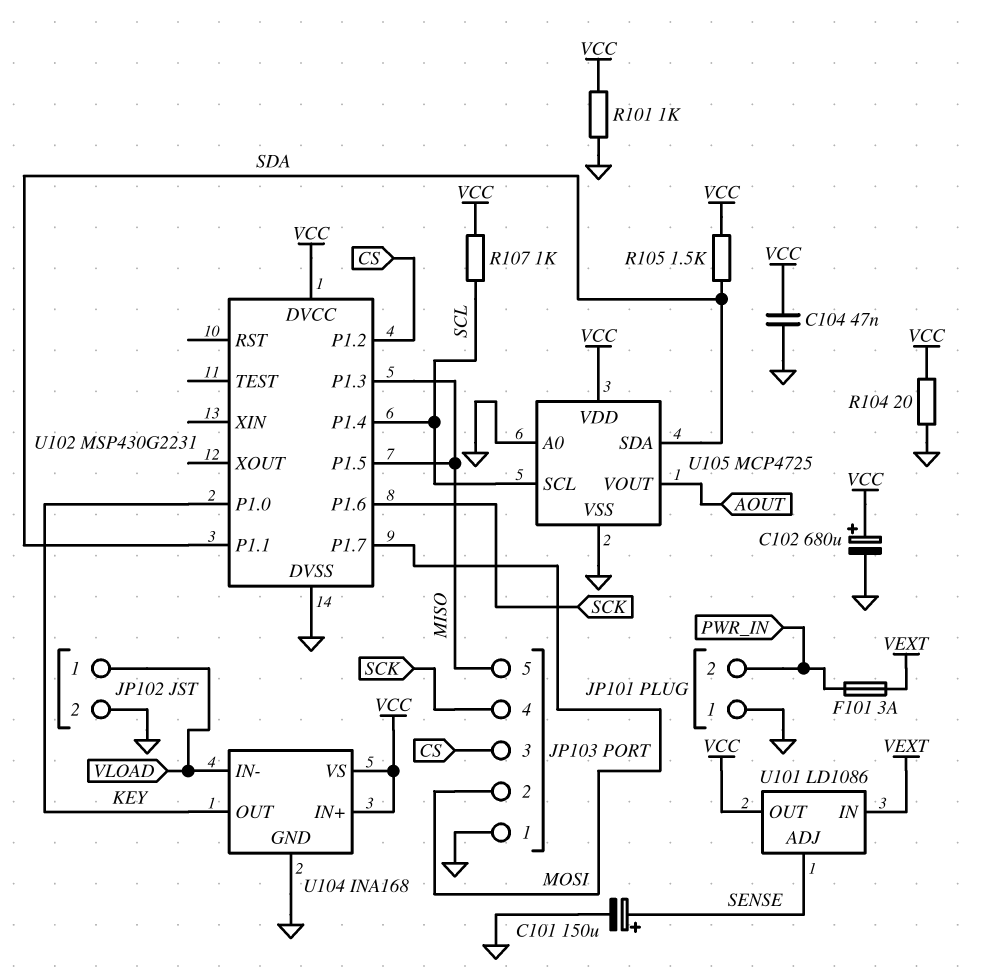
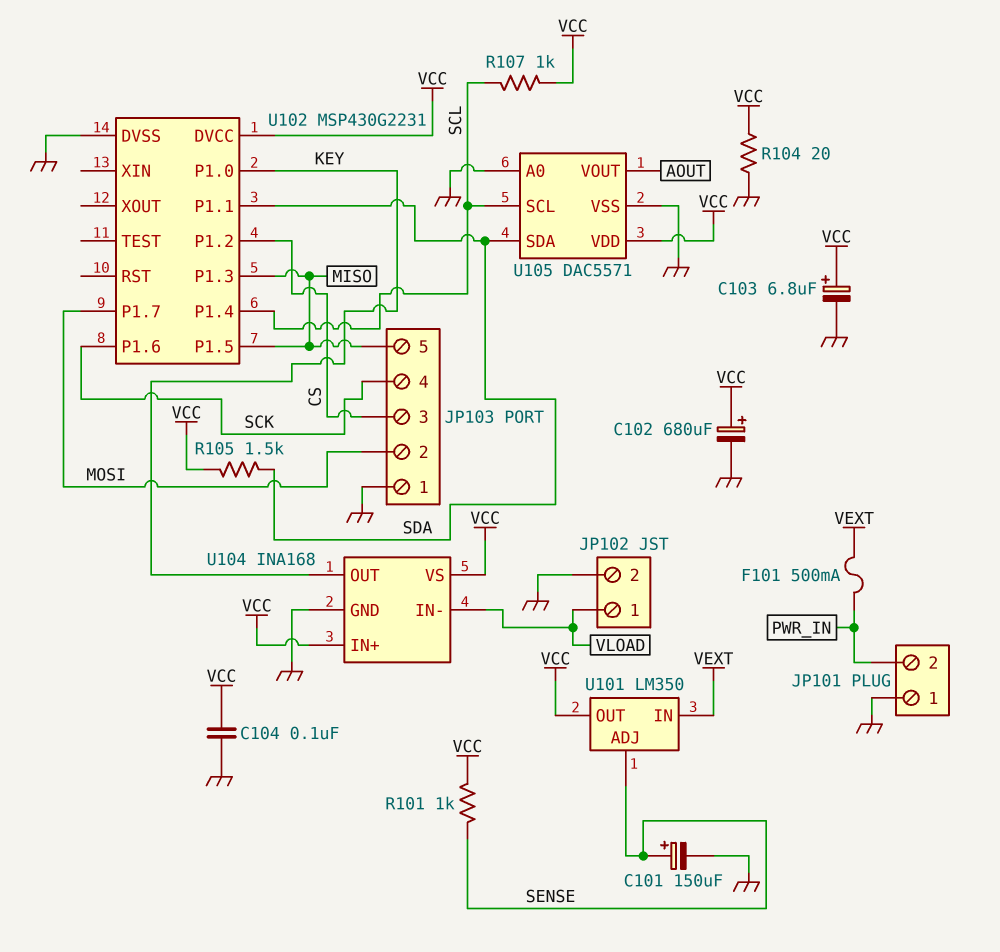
C103: none -> 6.8uF (plus VCC, minus GND)
C104: 47nF (GND, VCC) -> 100nF (GND, VCC)
F101: 3A (PWR_IN, VEXT) -> 500mA (PWR_IN, VEXT)
R101: 1k (GND, VCC) -> 1k (SENSE, VCC)
U101: LD1086 -> LM350
U105: MCP4725 -> DAC5571

